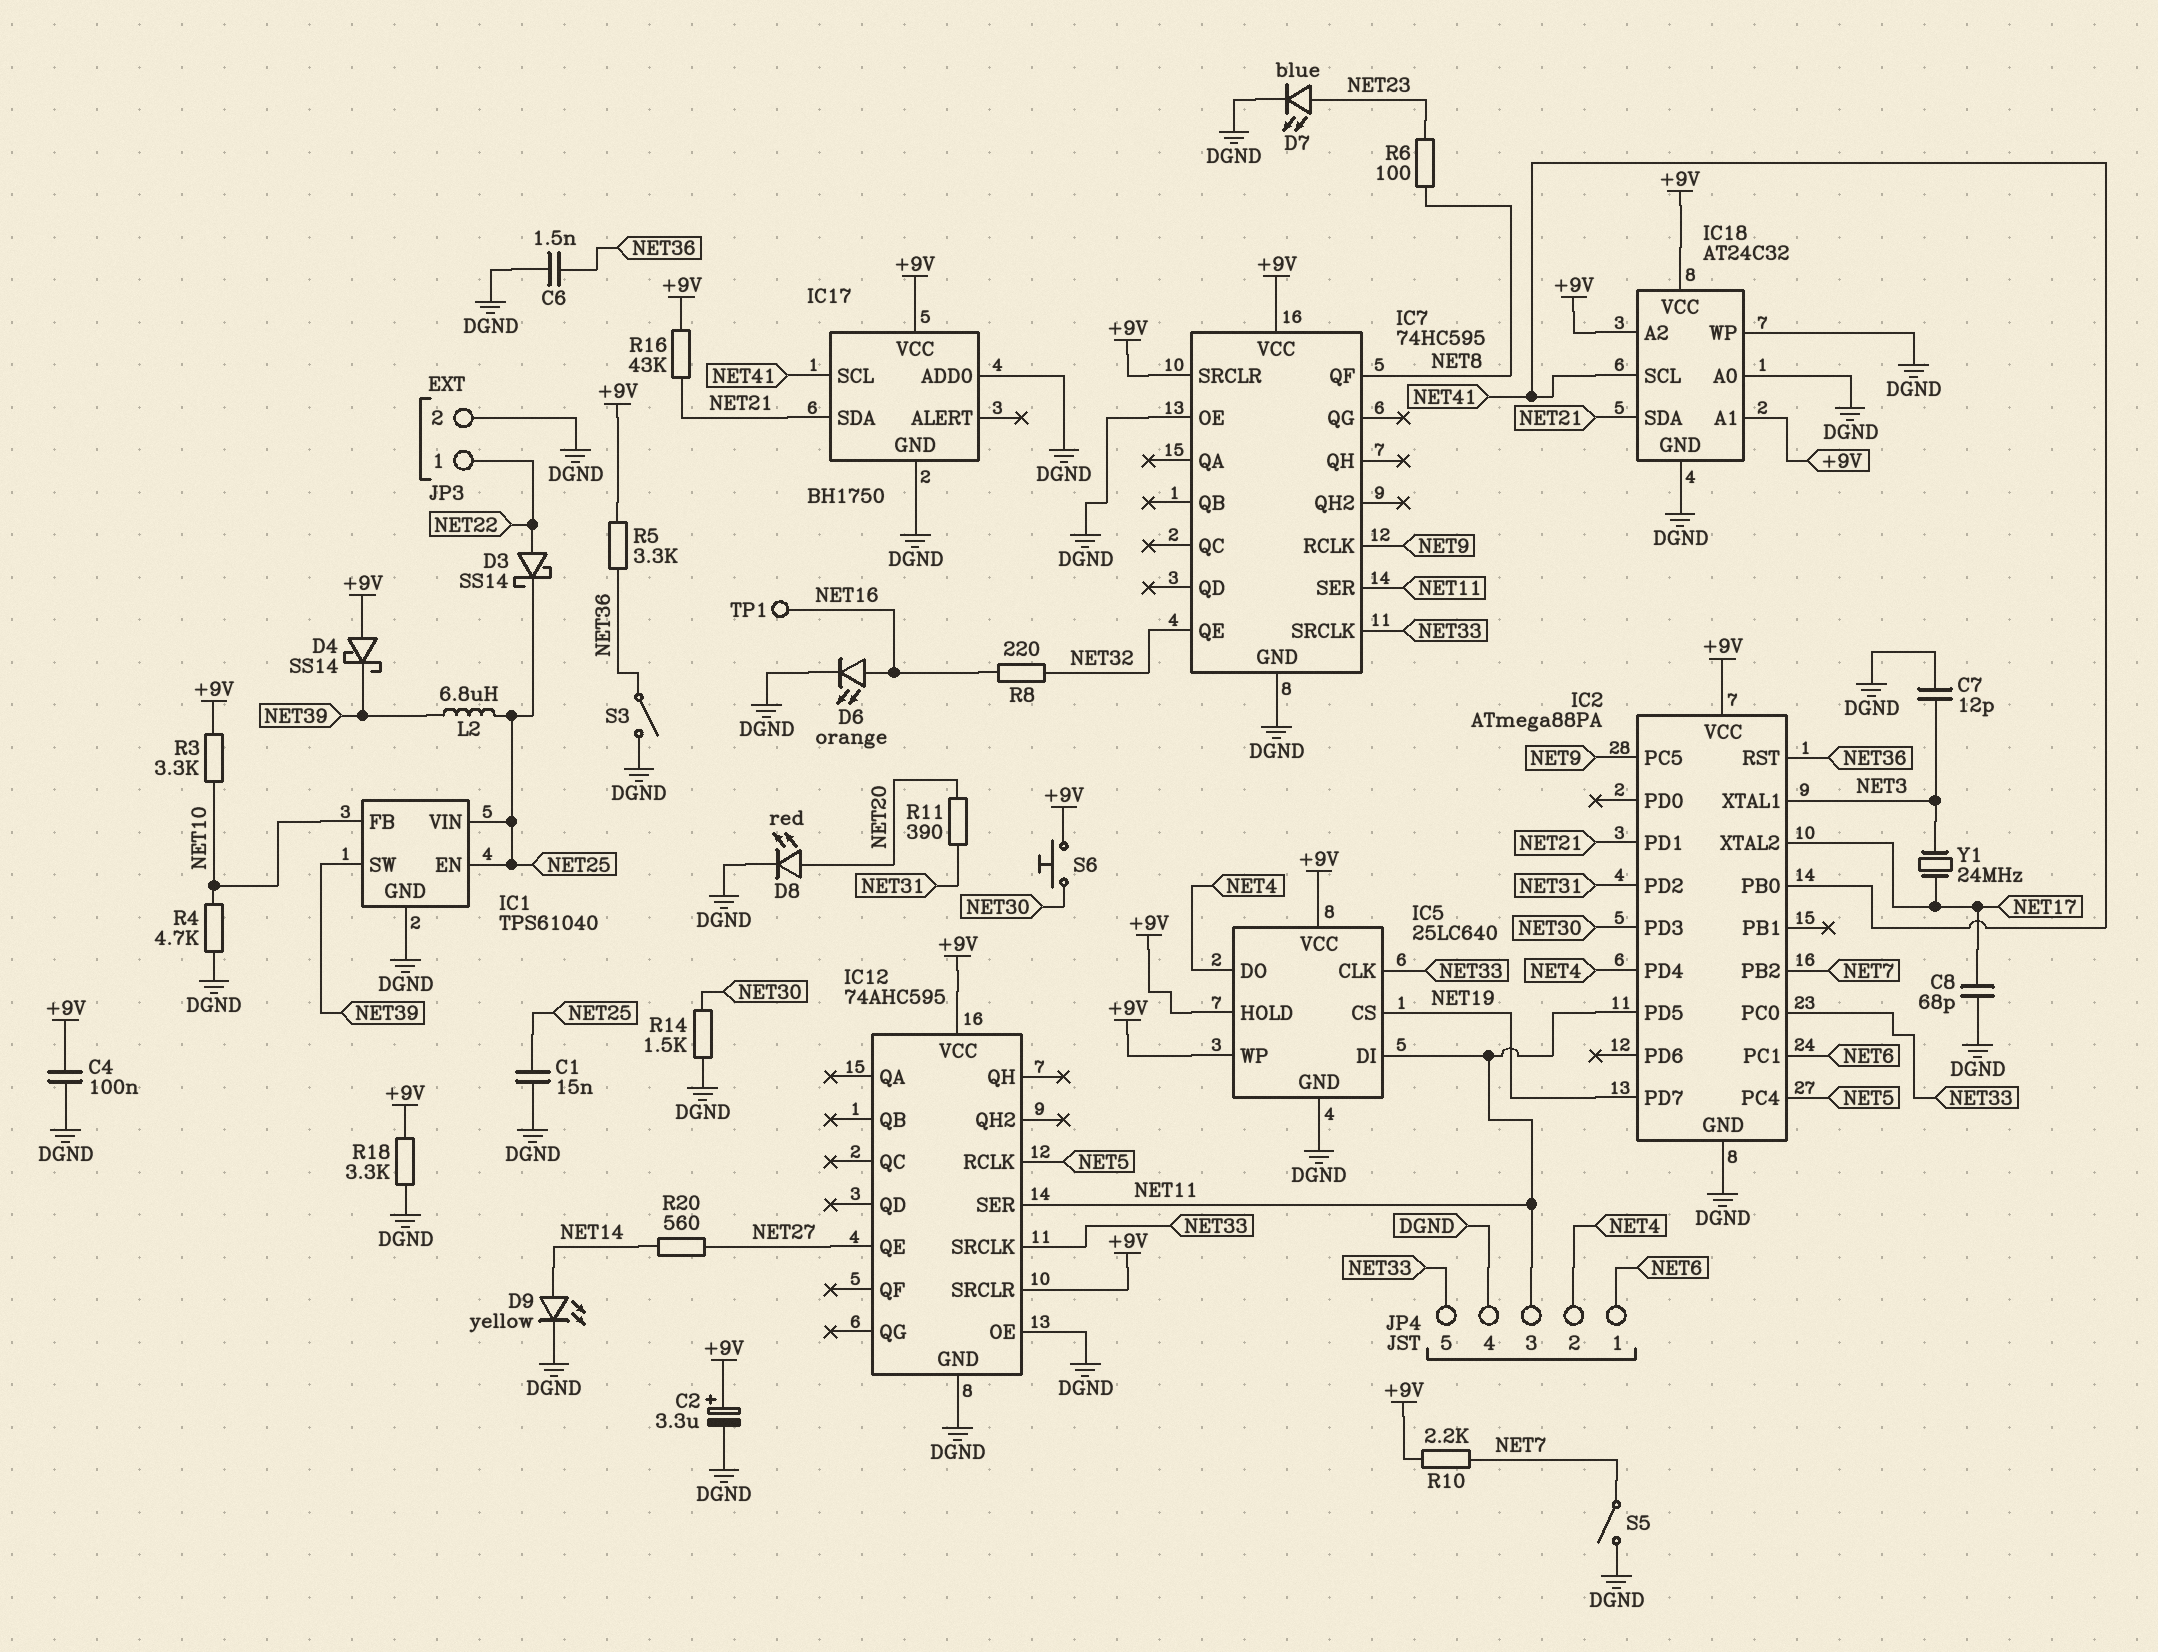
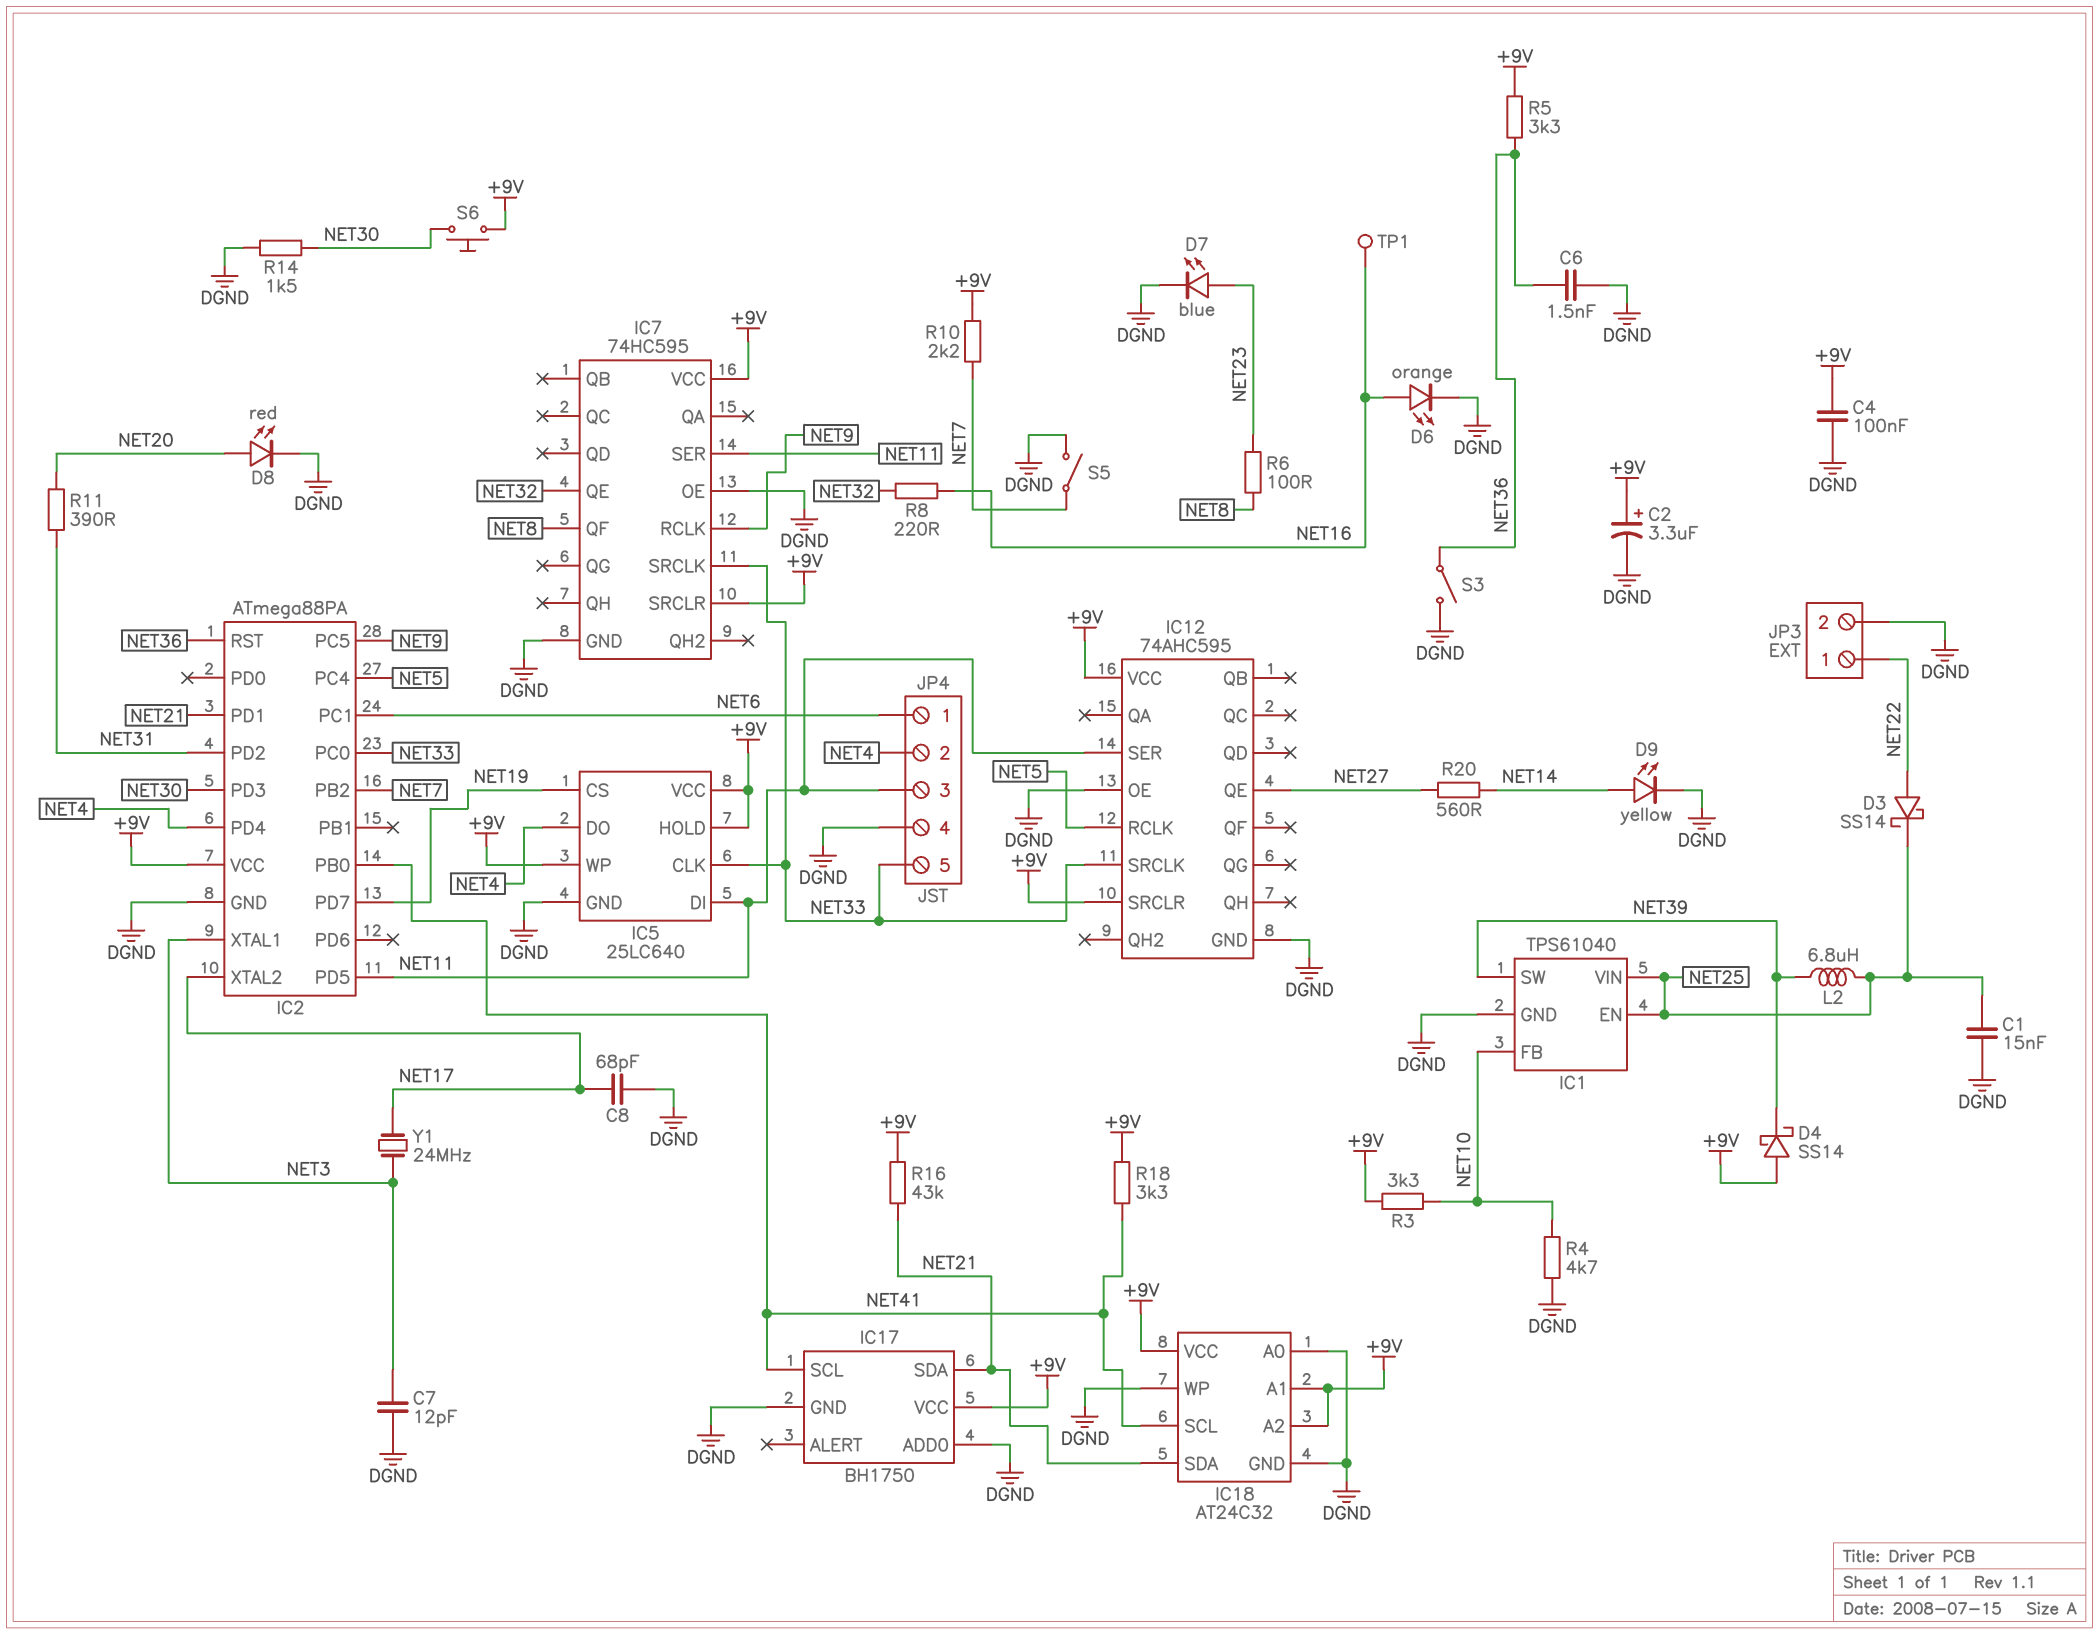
R18: 3.3k (+9V, DGND) -> 3.3k (+9V, NET41)

